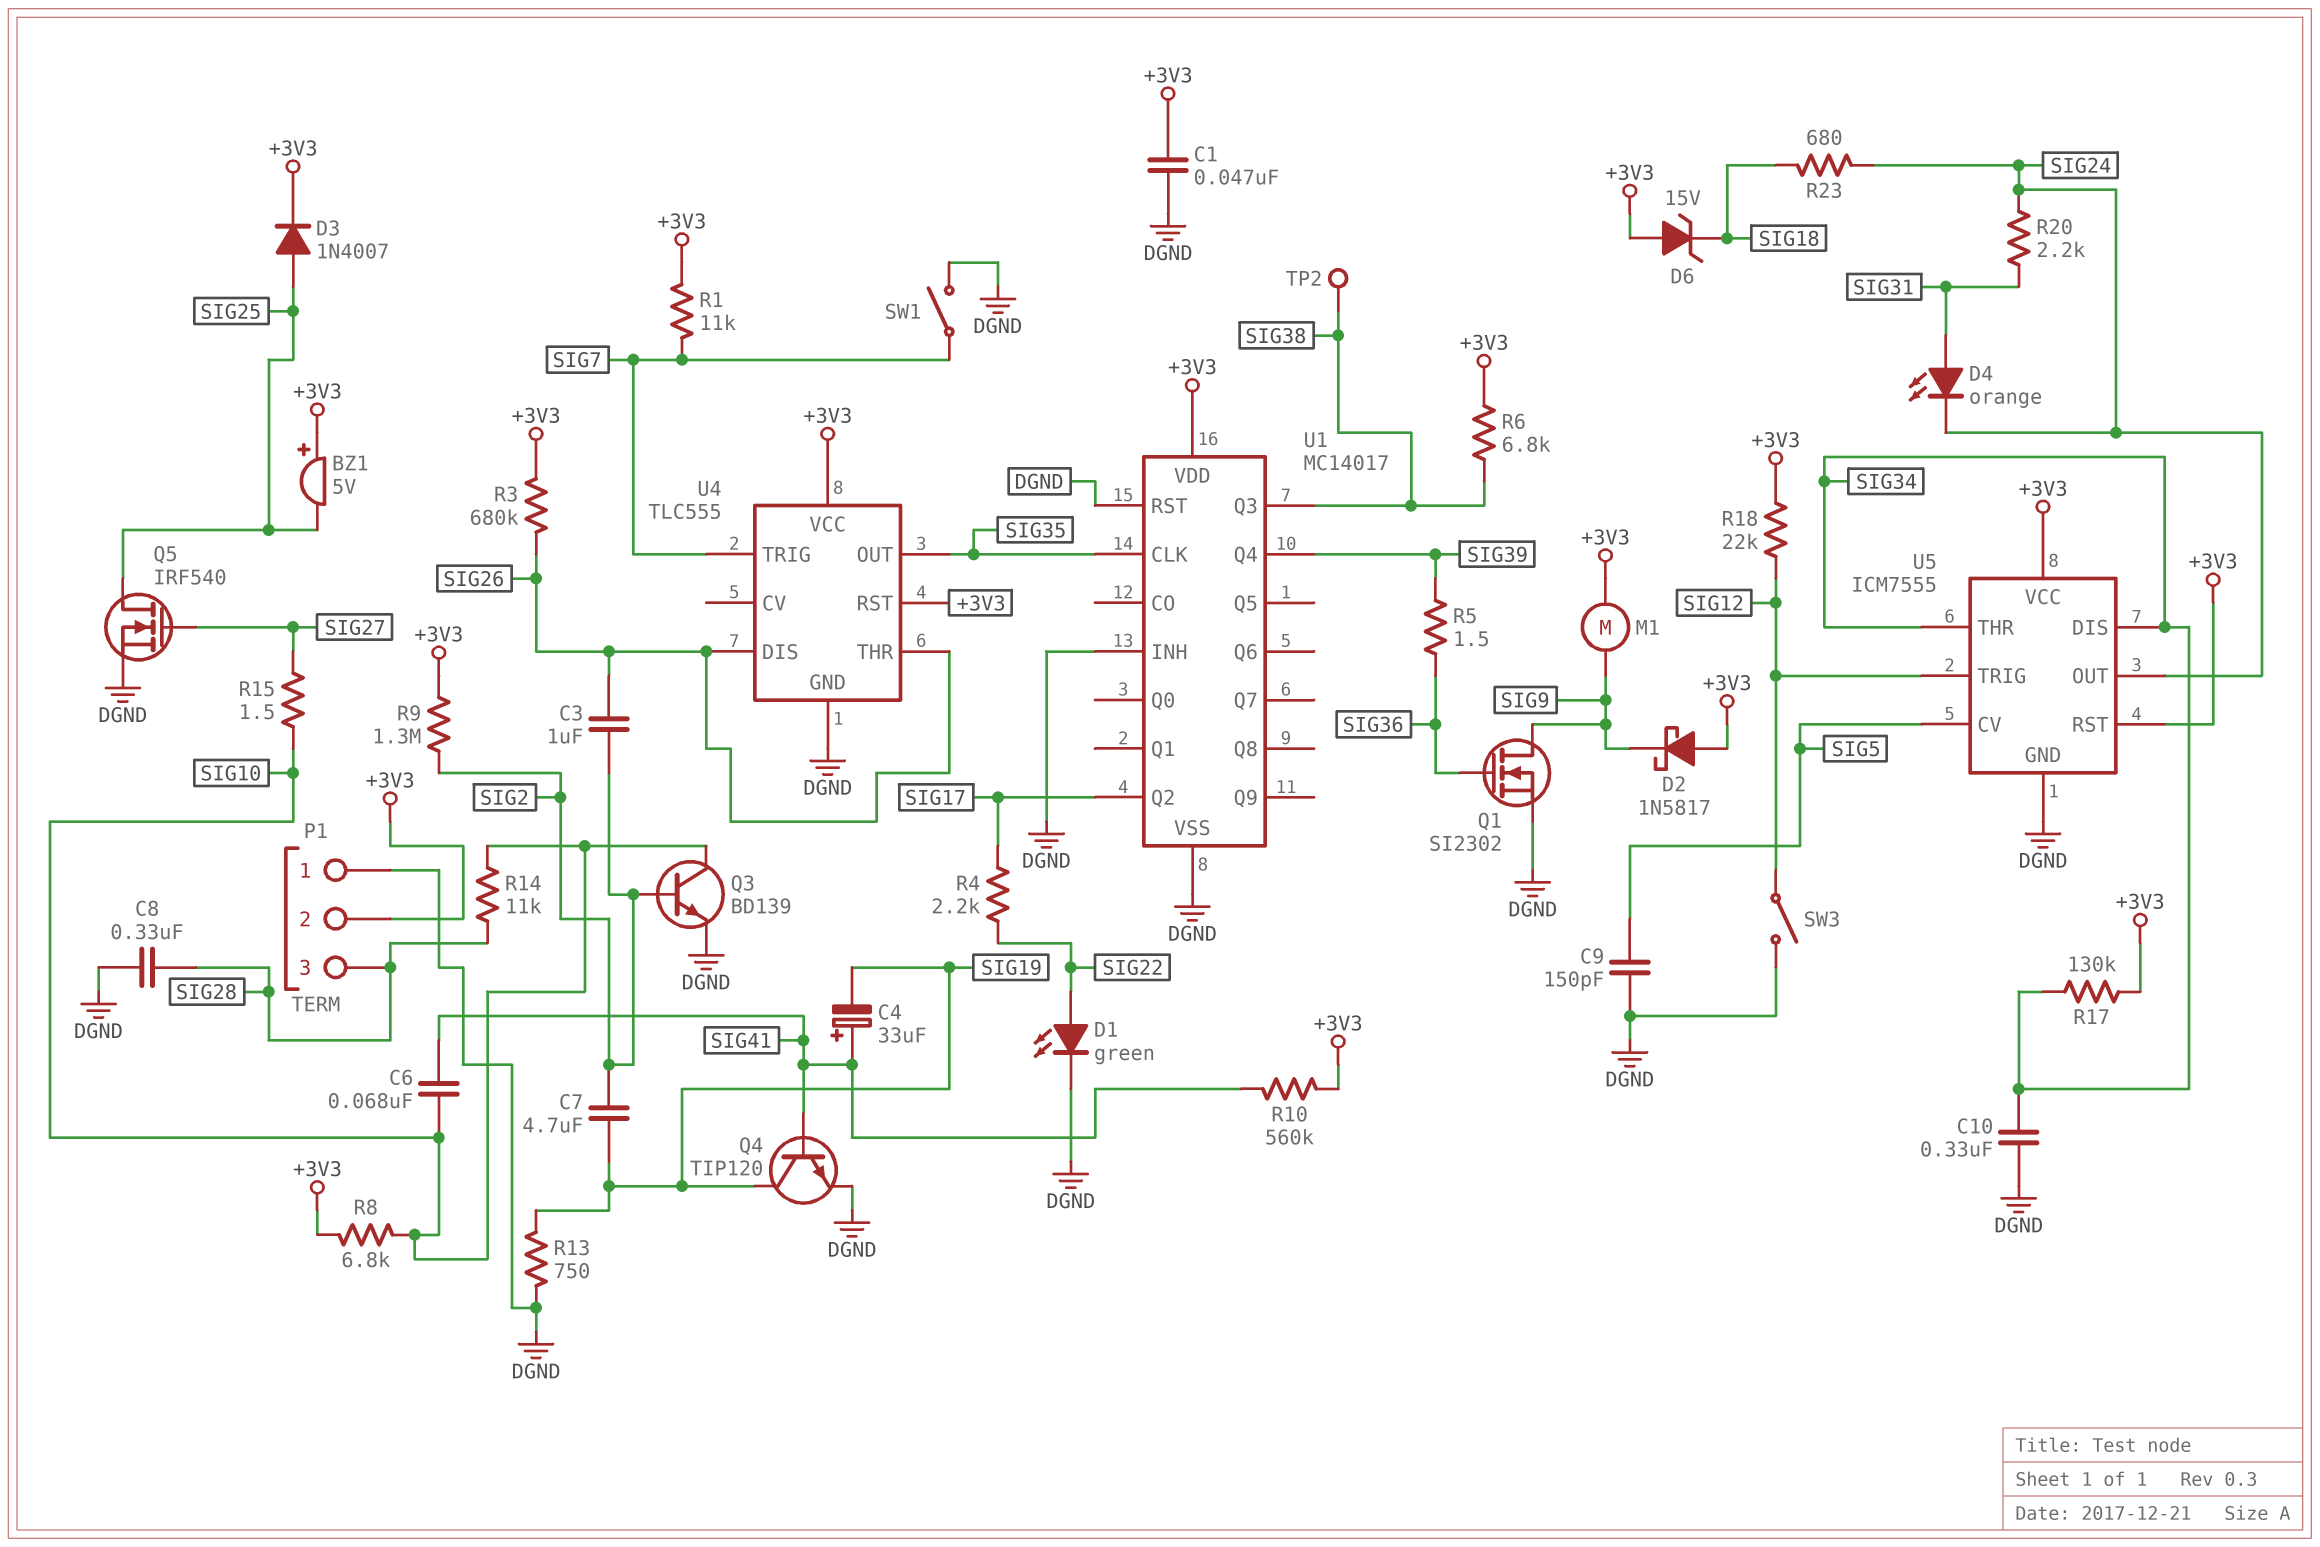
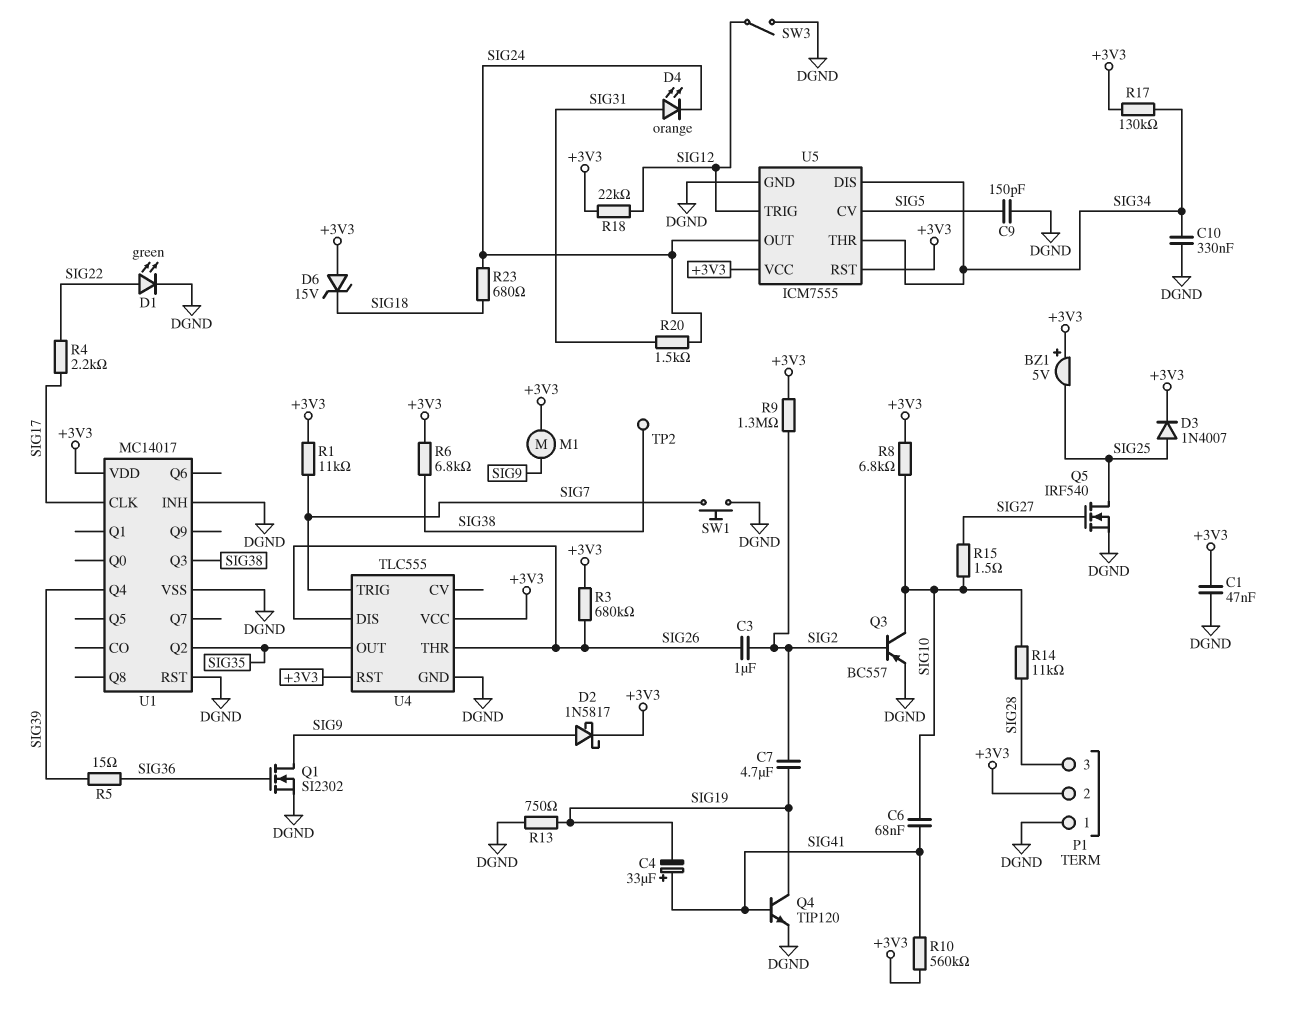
C8: 330nF (DGND, SIG28) -> none
D2: schottky 1N5817 (A +3V3, K SIG9) -> schottky 1N5817 (A SIG9, K +3V3)
Q3: NPN BD139 (B SIG2, C SIG10, E DGND) -> PNP BC557 (B SIG2, C SIG10, E DGND)
R5: 1.5 (SIG36, SIG39) -> 15 (SIG36, SIG39)
R20: 2.2k (SIG24, SIG31) -> 1.5k (SIG24, SIG31)
SW1: switch (DGND, SIG7) -> button (DGND, SIG7)
U1 pin CLK: SIG35 -> SIG17
U1 pin Q2: SIG17 -> SIG35

